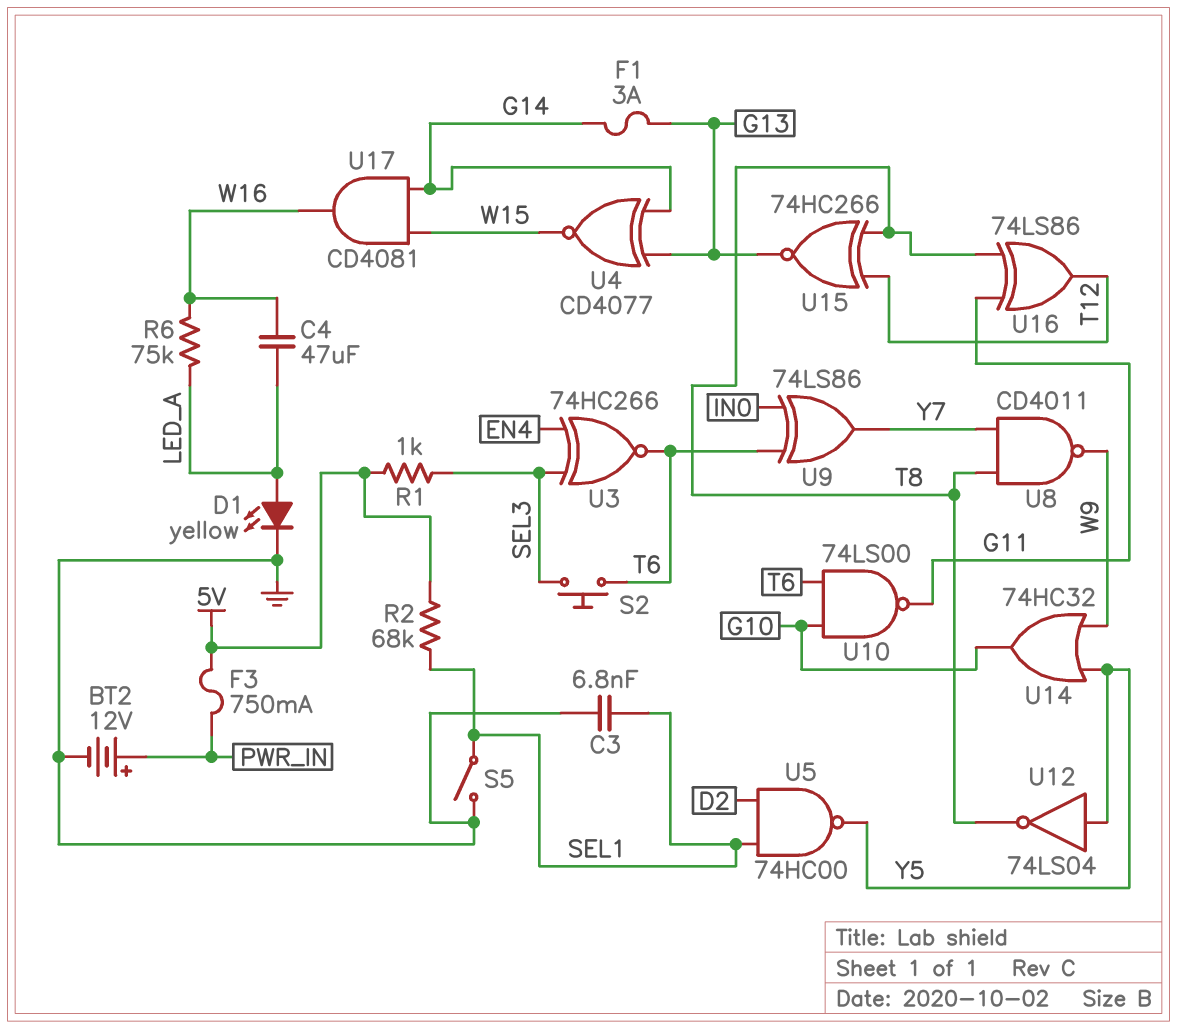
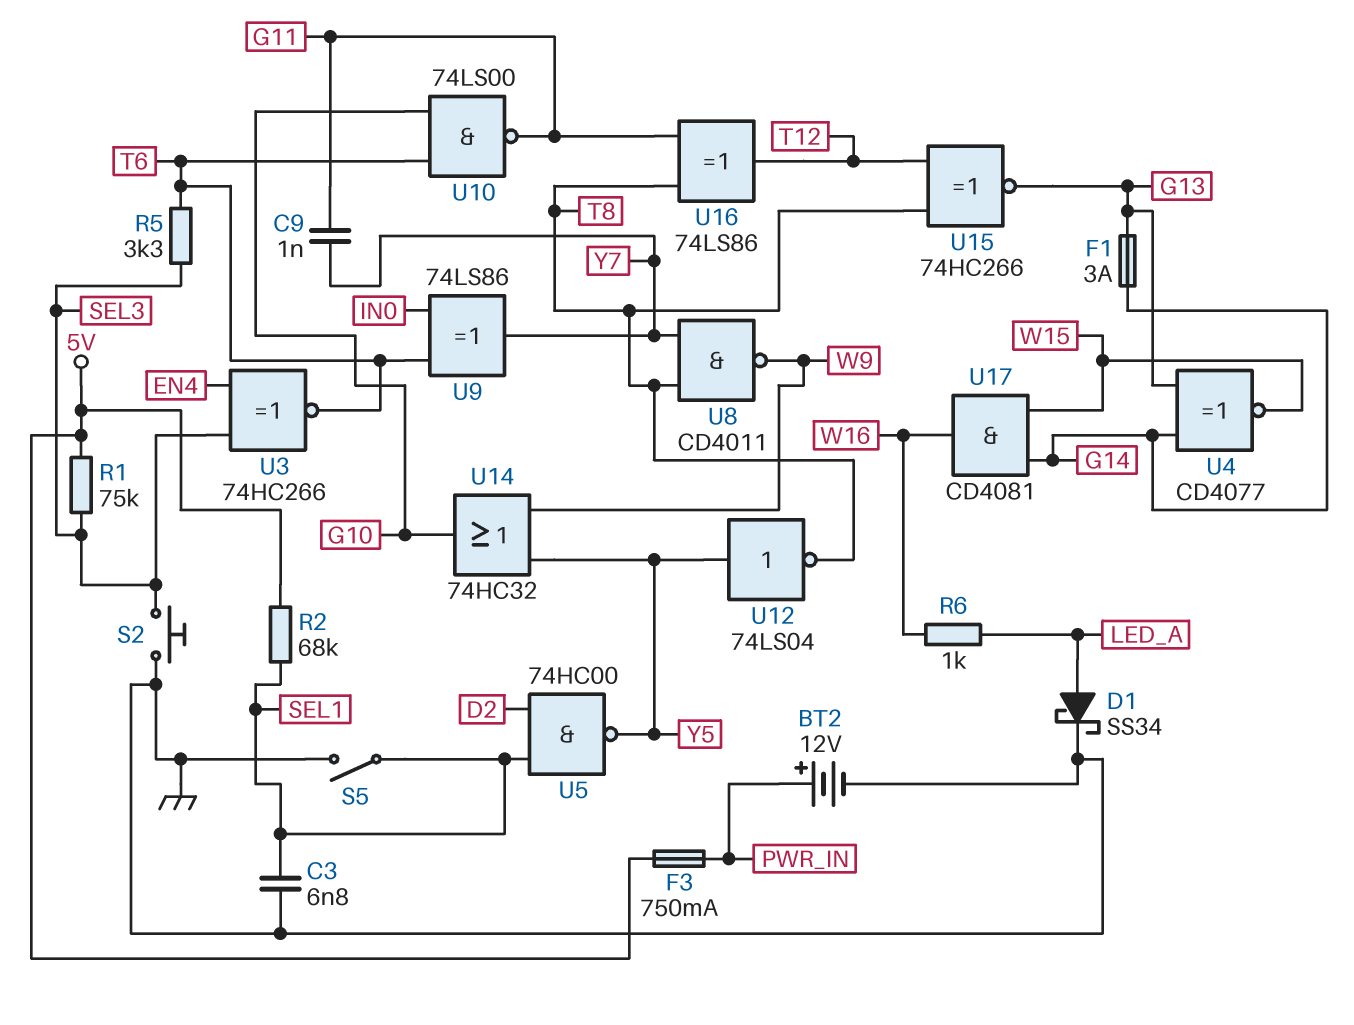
C4: 47uF (LED_A, W16) -> none
C9: none -> 1nF (G11, Y7)
D1: LED yellow (A LED_A, K GND) -> schottky SS34 (A LED_A, K GND)
R1: 1k (5V, SEL3) -> 75k (5V, SEL3)
R5: none -> 3.3k (SEL3, T6)
R6: 75k (LED_A, W16) -> 1k (LED_A, W16)
S2: button (SEL3, T6) -> button (GND, SEL3)

